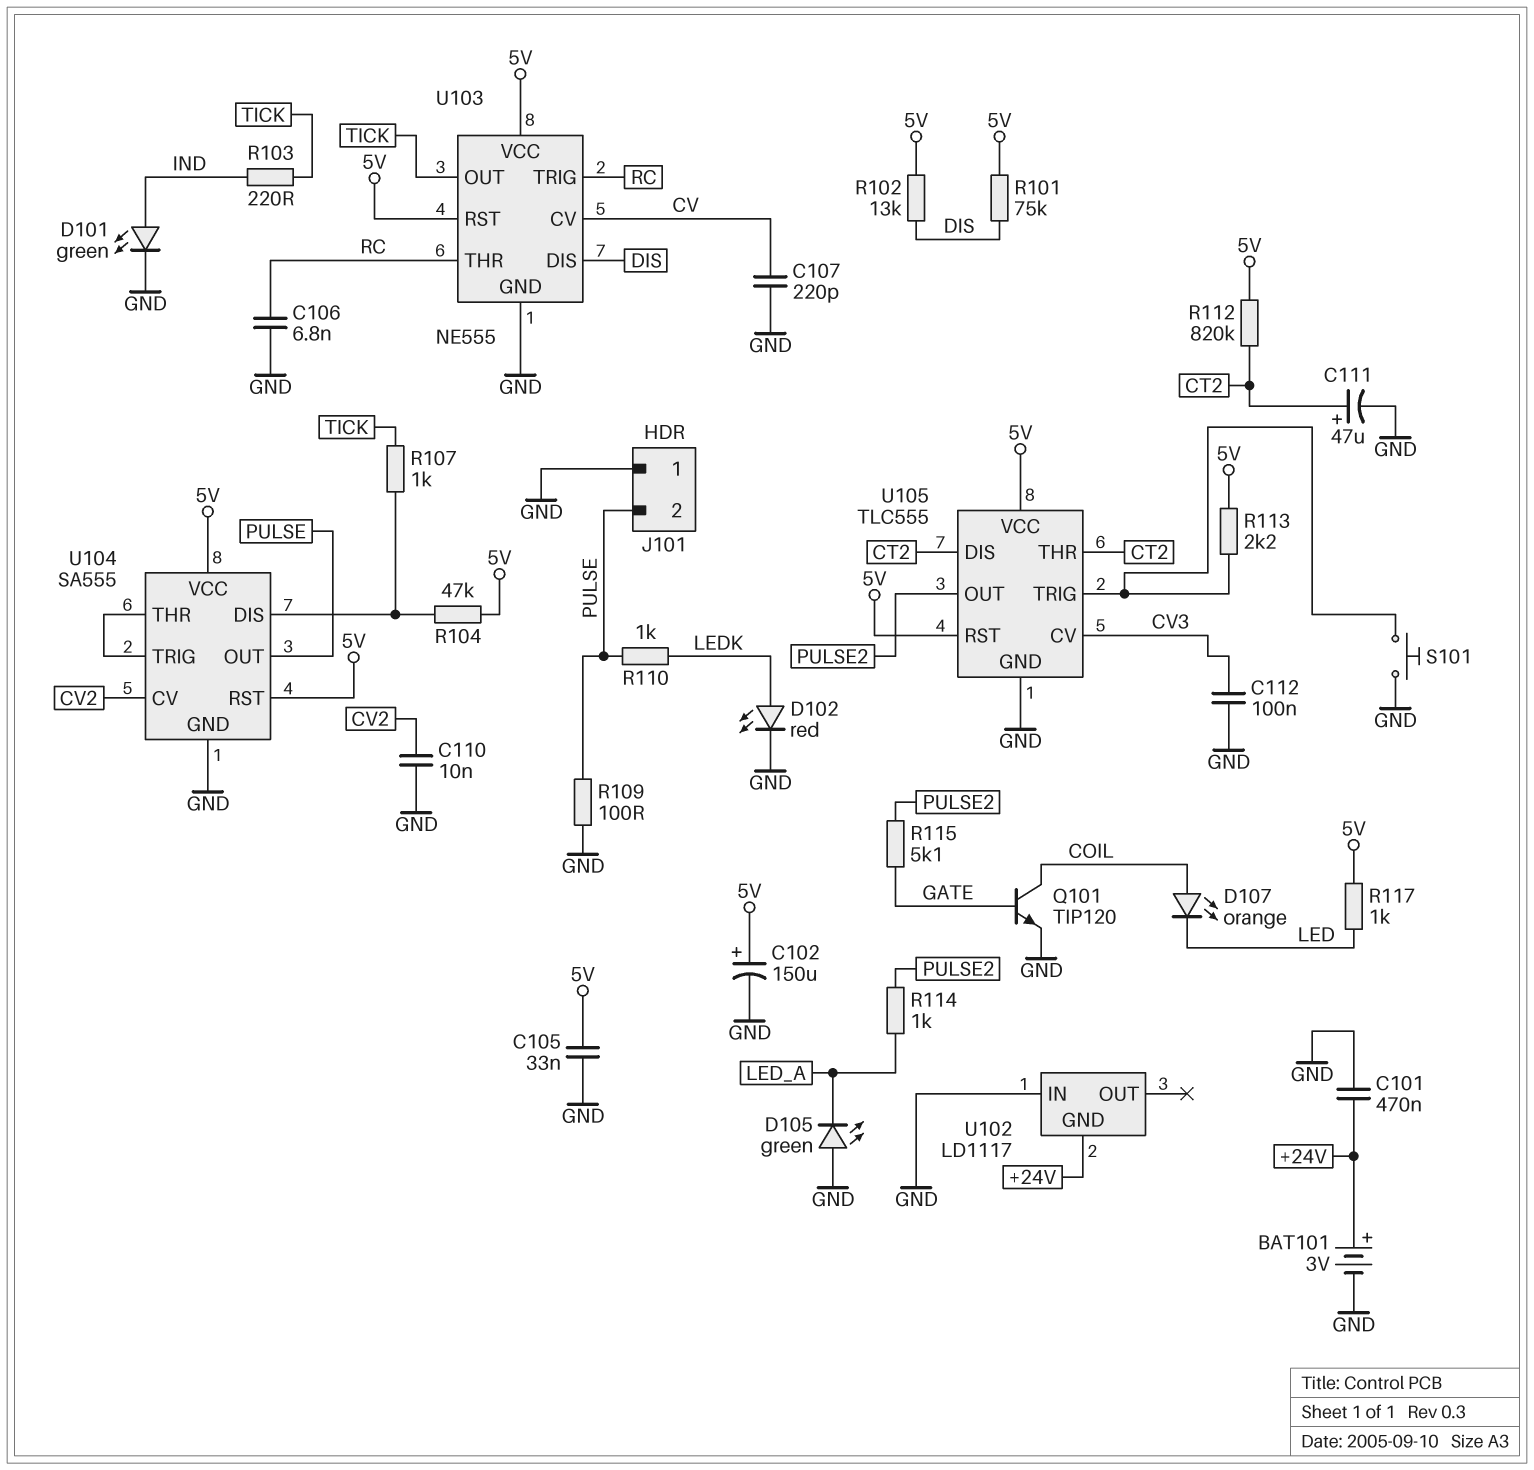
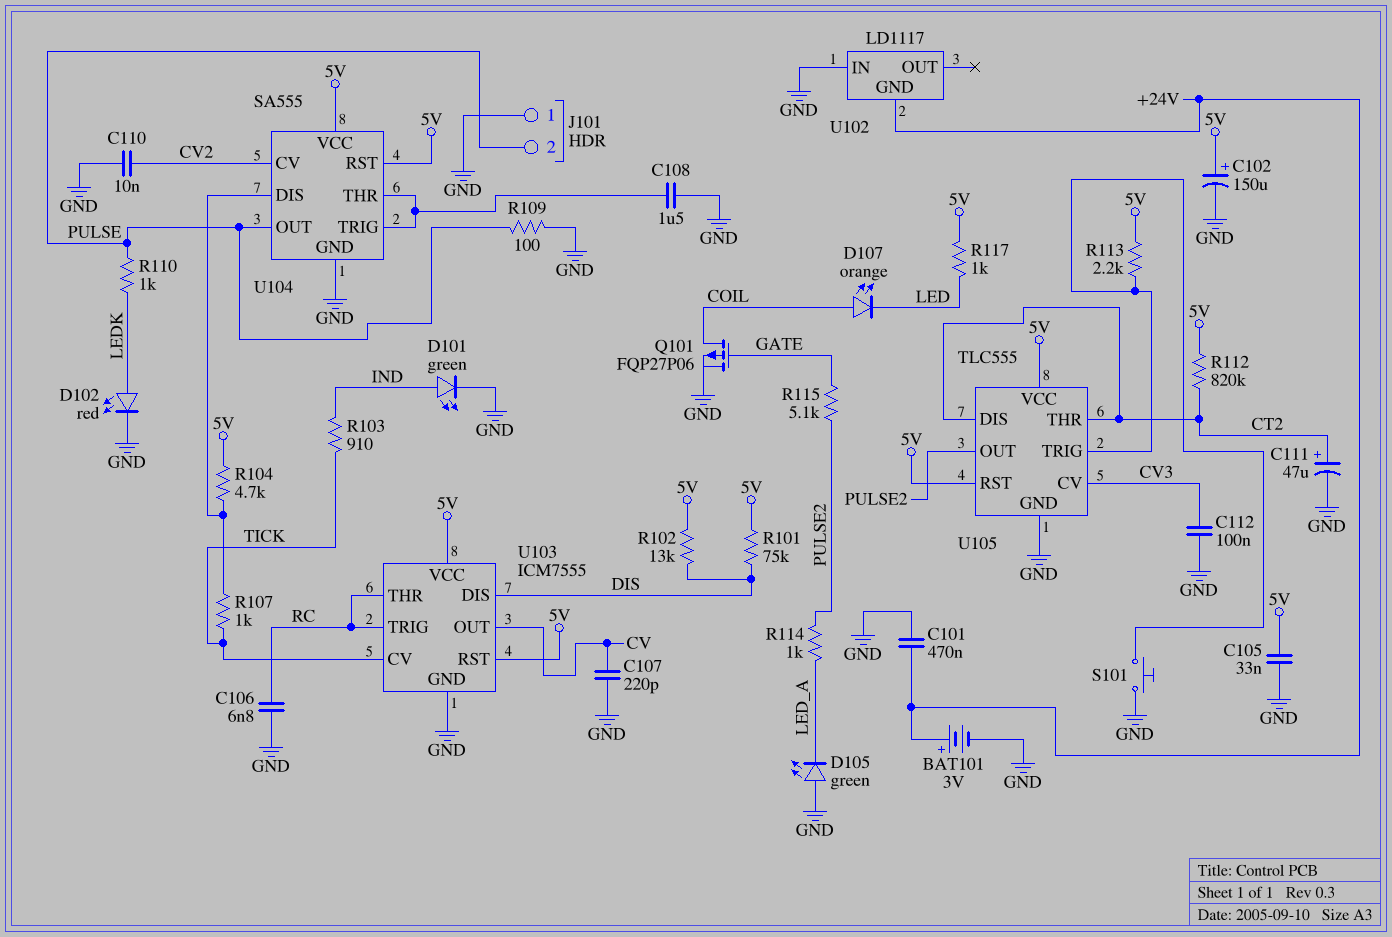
C108: none -> 1.5uF (GND, U104/THR)
Q101: NPN TIP120 (B GATE, C COIL, E GND) -> PMOS FQP27P06 (G GATE, D COIL, S GND)
R103: 220 (IND, TICK) -> 910 (IND, TICK)
R104: 47k (5V, U104/DIS) -> 4.7k (5V, U104/DIS)
U103: NE555 -> ICM7555
U103 pin CV: CV -> TICK
U103 pin OUT: TICK -> CV

